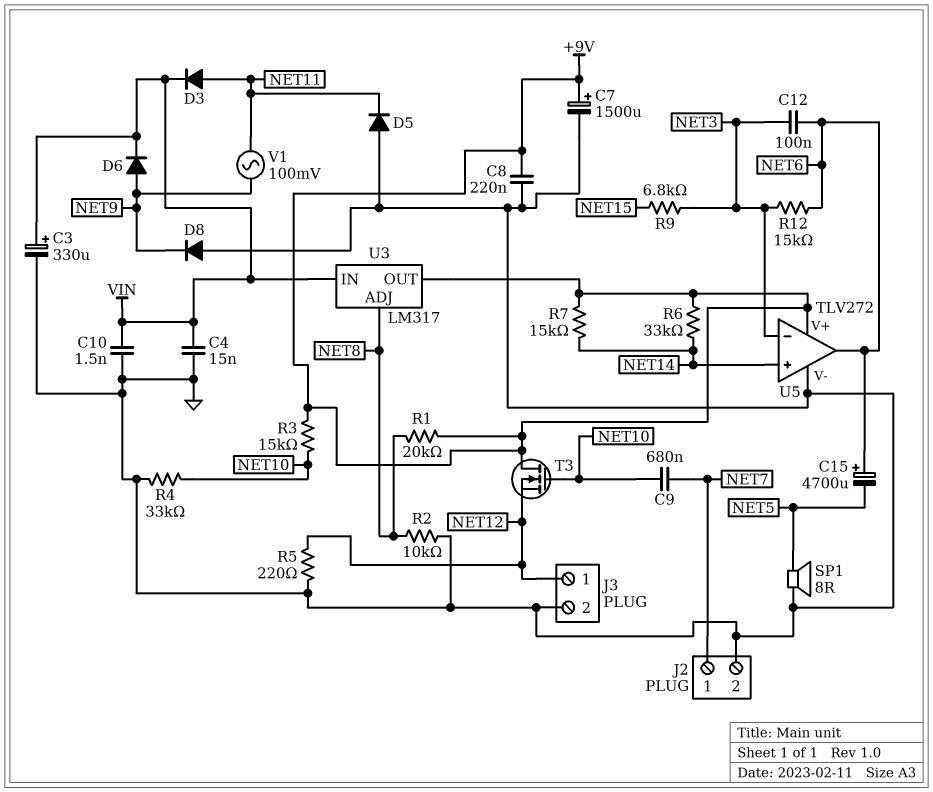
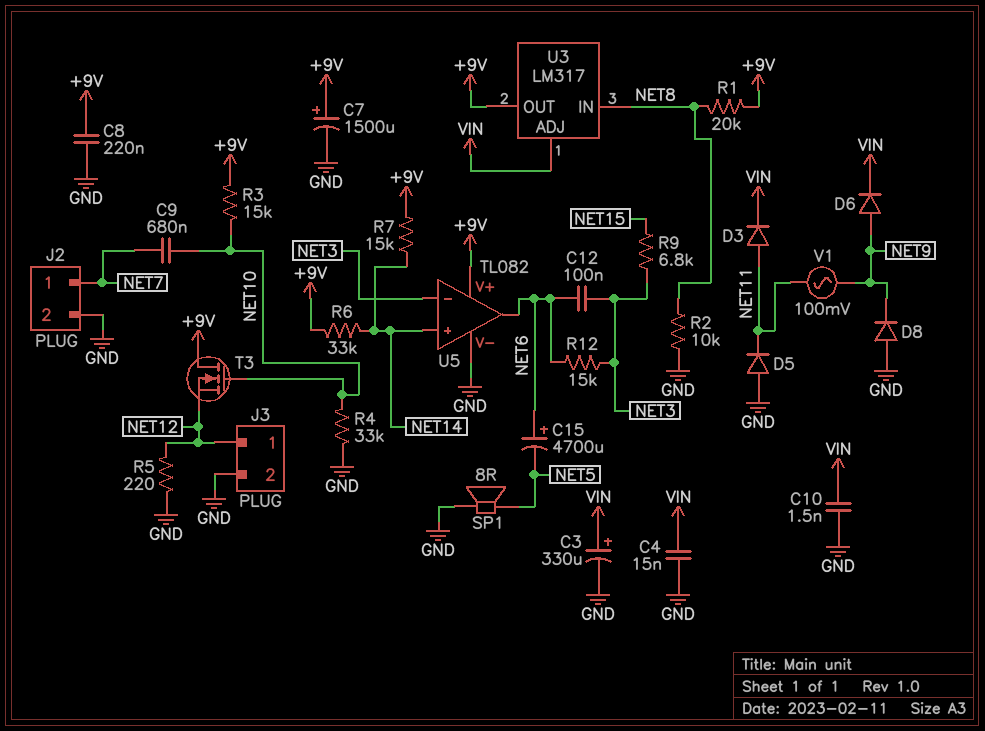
U3 pin ADJ: NET8 -> VIN
U3 pin IN: VIN -> NET8
U5: TLV272 -> TL082

